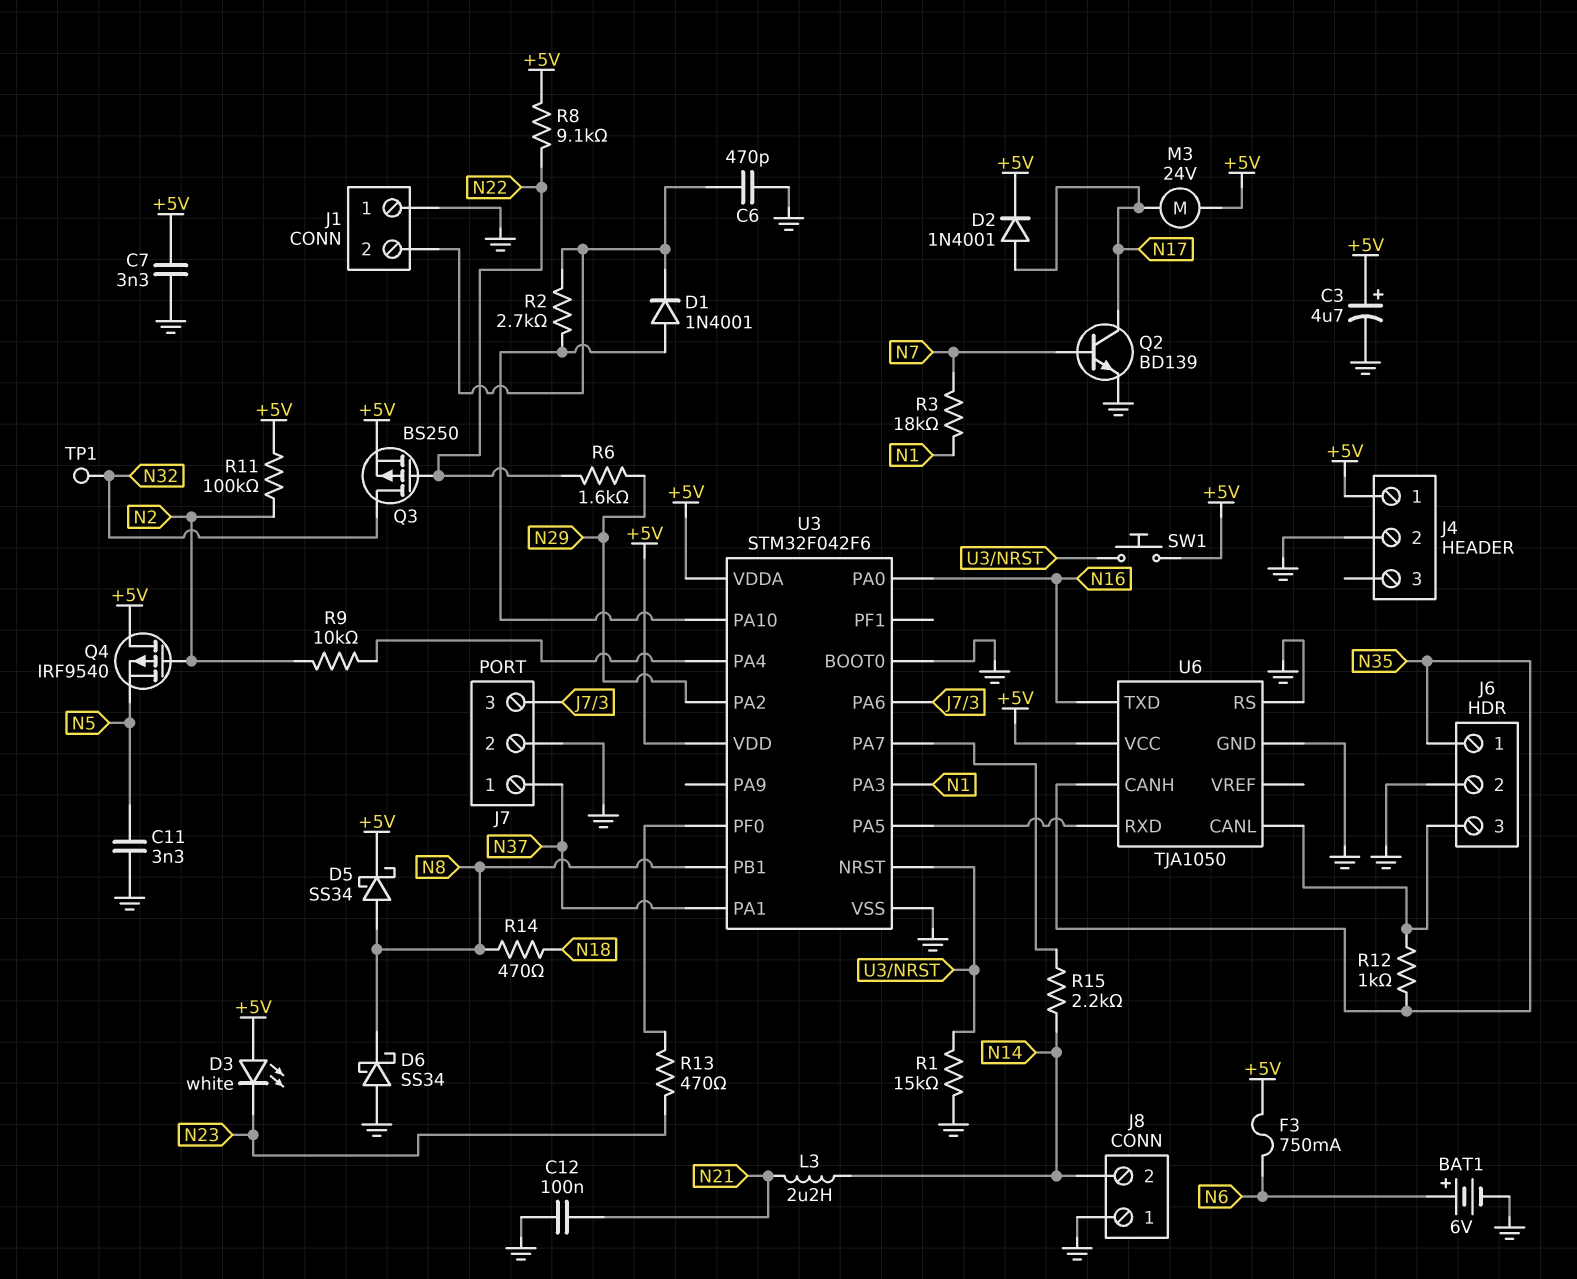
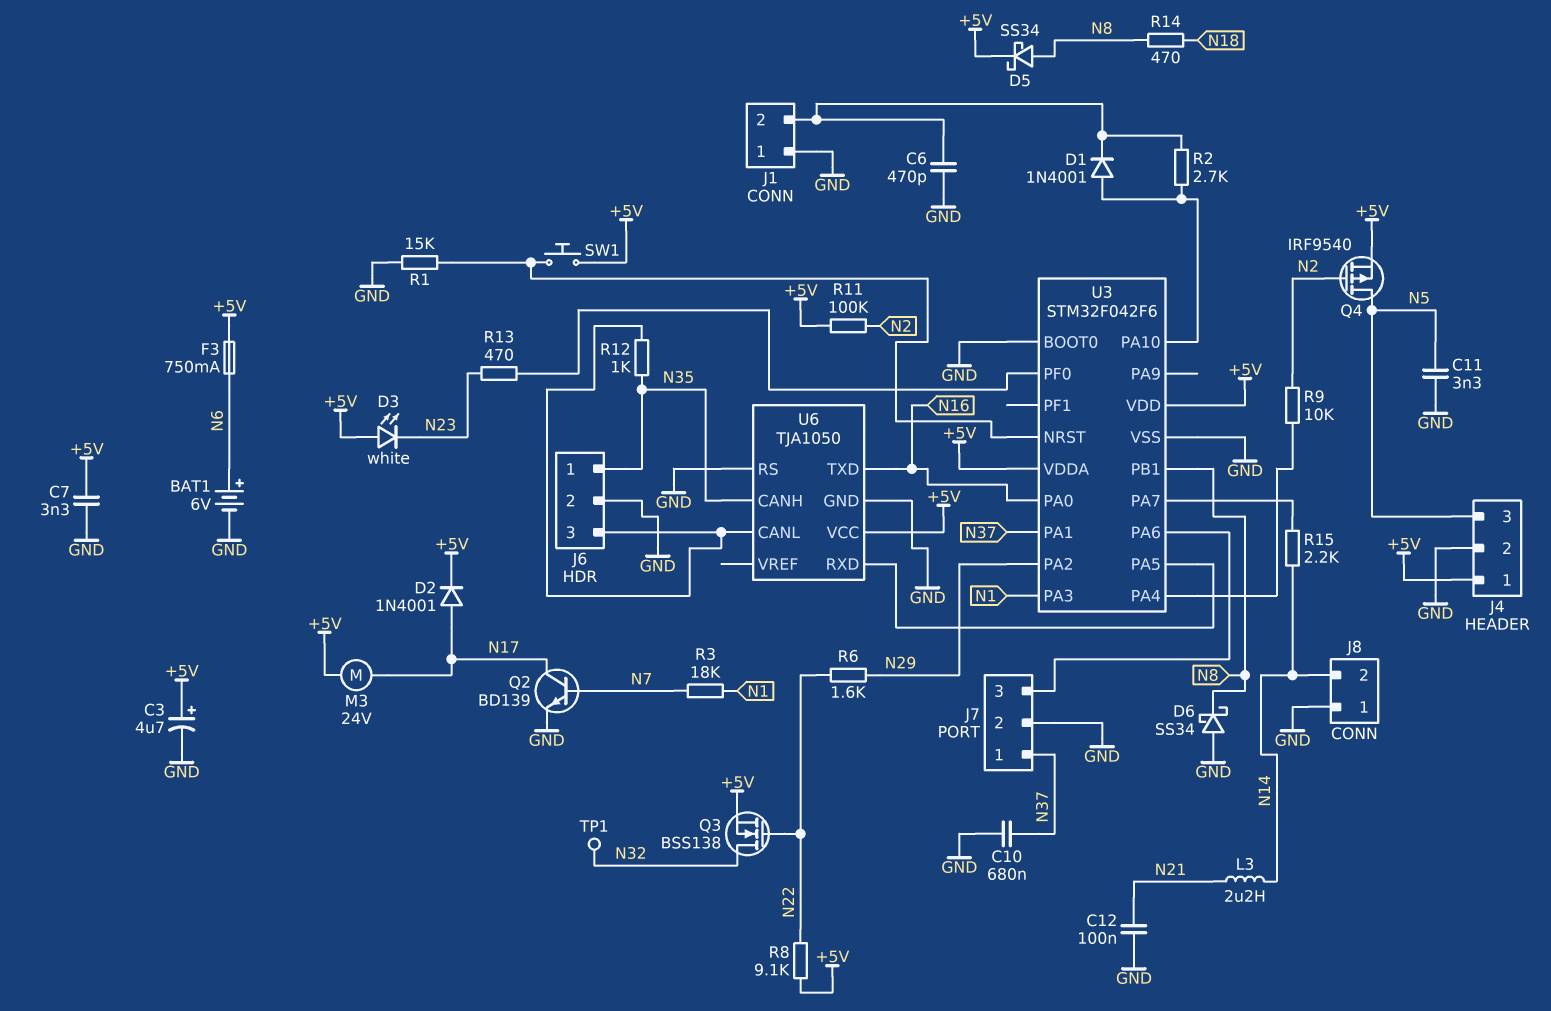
C10: none -> 680nF (GND, N37)
J4 pin 3: none -> N5
Q3: PMOS BS250 (G N22, D N32, S +5V) -> NMOS BSS138 (G N22, D N32, S +5V)
Q4: PMOS IRF9540 (G N2, D +5V, S N5) -> PMOS IRF9540 (G N2, D N5, S +5V)

